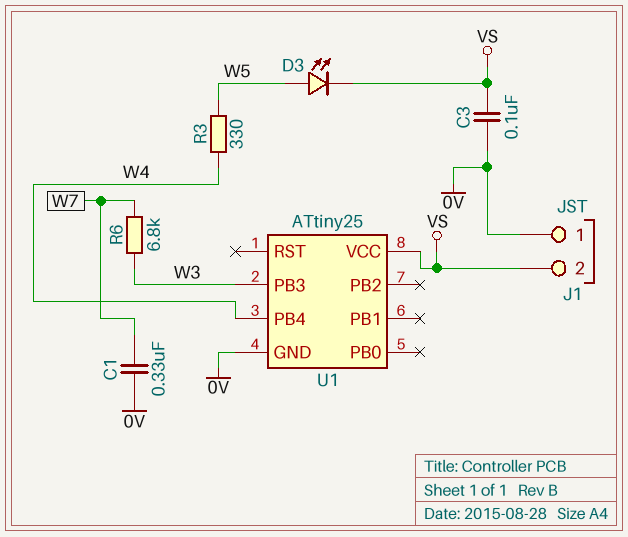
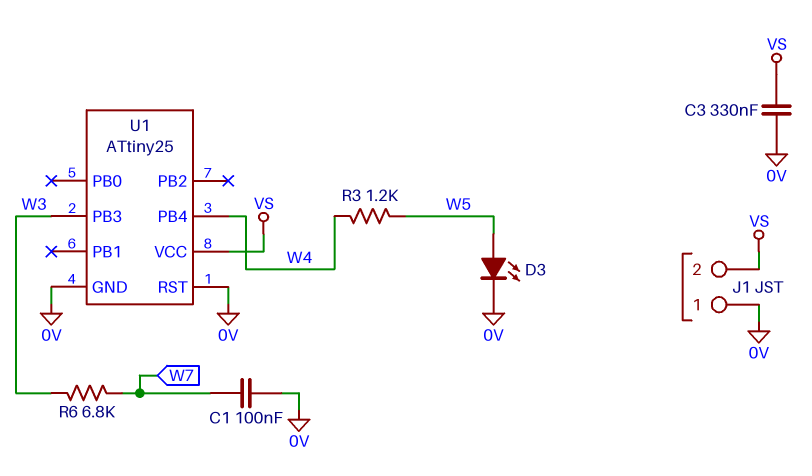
C1: 330nF (0V, W7) -> 100nF (0V, W7)
C3: 100nF (0V, VS) -> 330nF (0V, VS)
D3: LED (A W5, K VS) -> LED (A W5, K 0V)
R3: 330 (W4, W5) -> 1.2k (W4, W5)
U1 pin RST: none -> 0V

